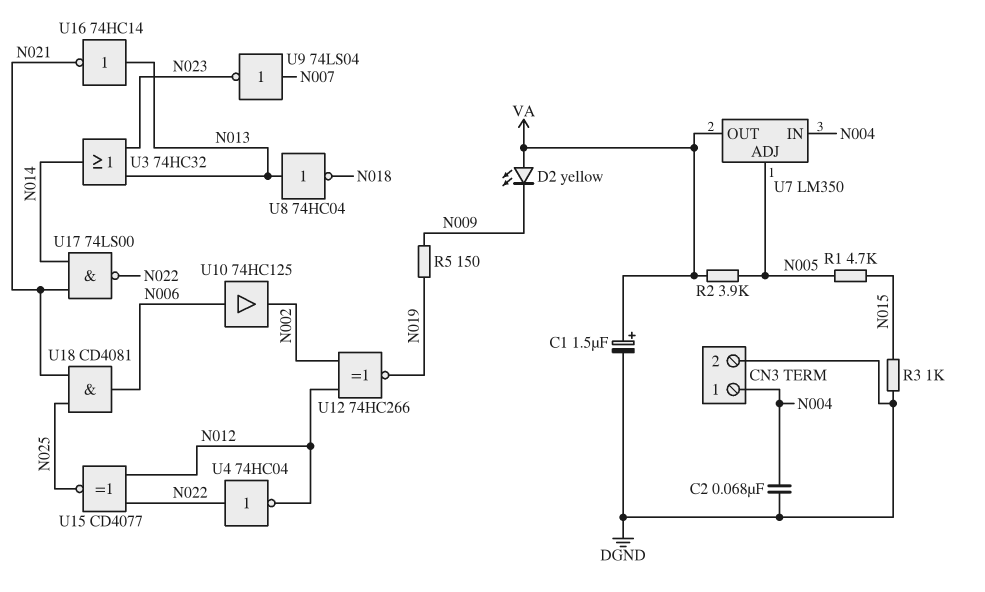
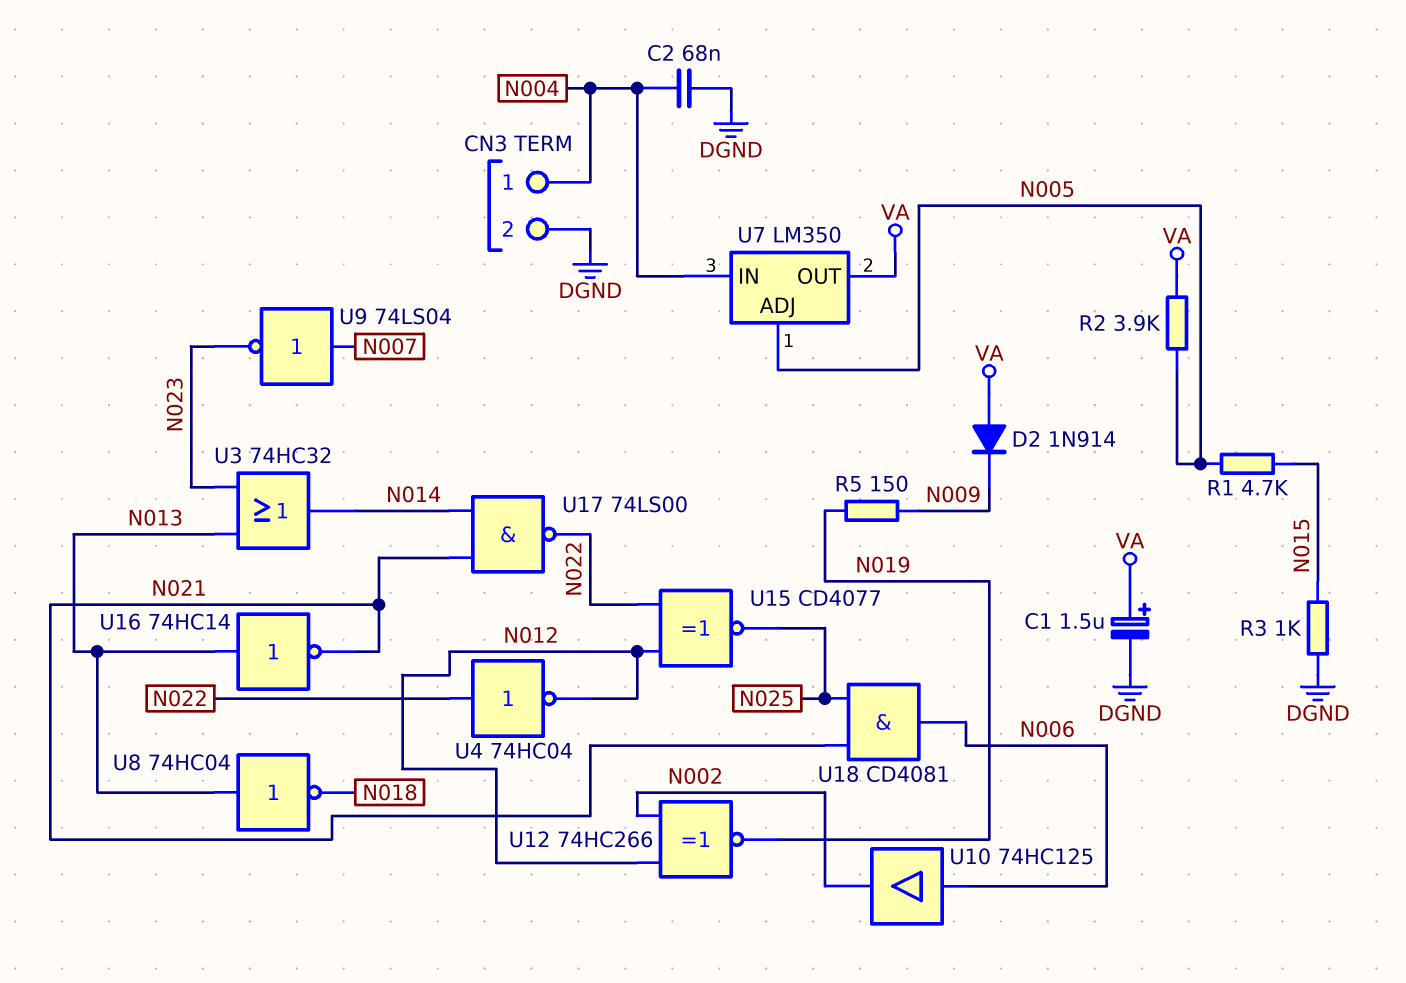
D2: LED yellow (A VA, K N009) -> diode 1N914 (A VA, K N009)

